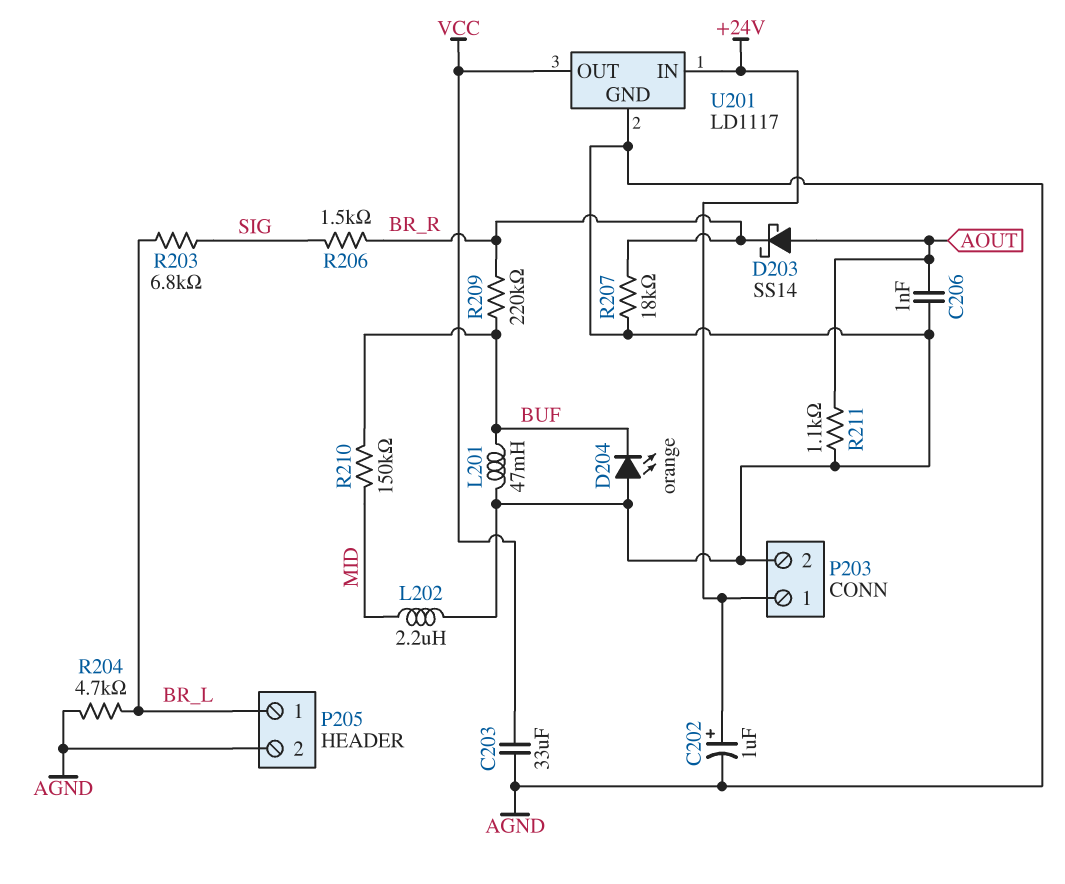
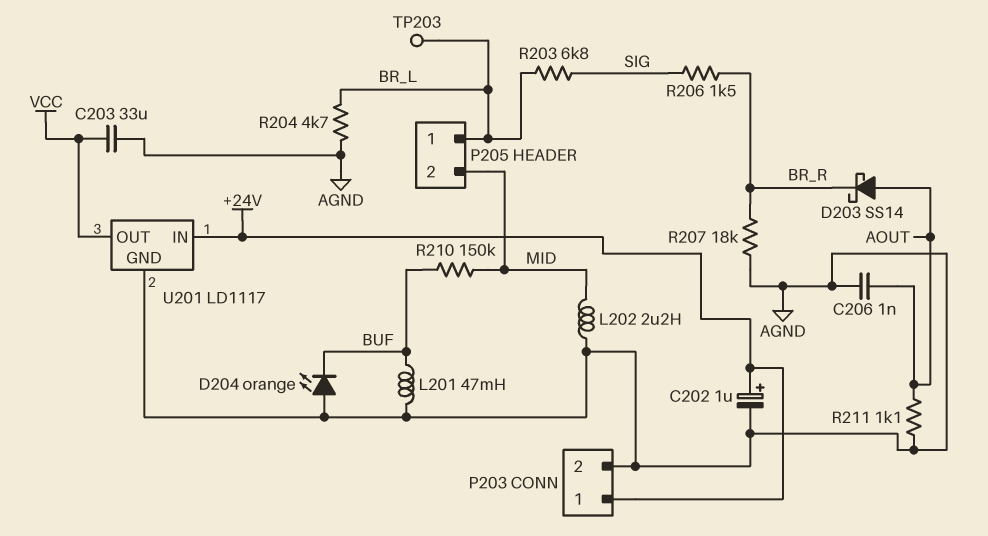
P205 pin 2: AGND -> MID
R209: 220k (BR_R, BUF) -> none
TP203: none -> test point (BR_L)

